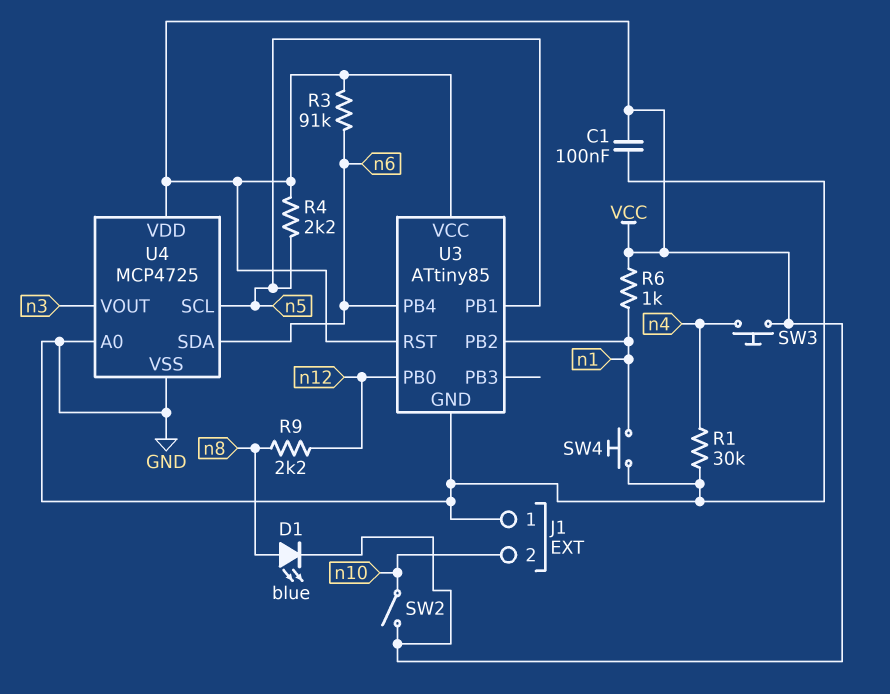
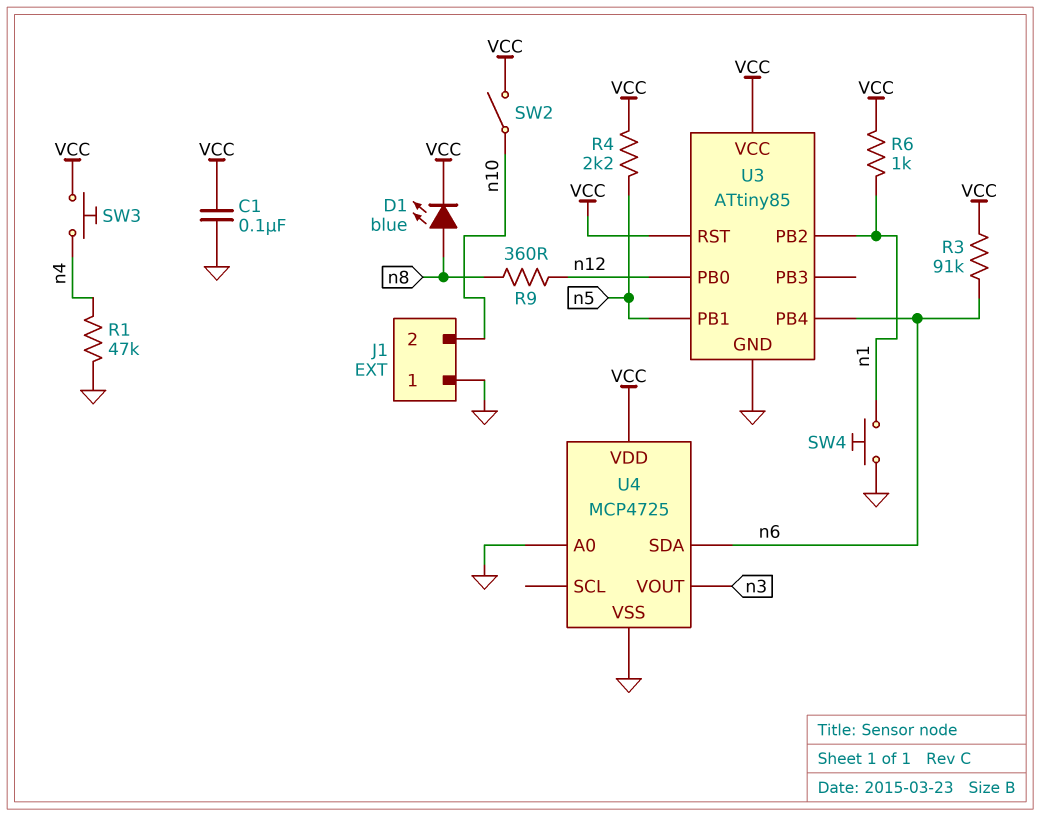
R1: 30k (GND, n4) -> 47k (GND, n4)
R9: 2.2k (n8, n12) -> 360 (n8, n12)
U4 pin SCL: n5 -> none

